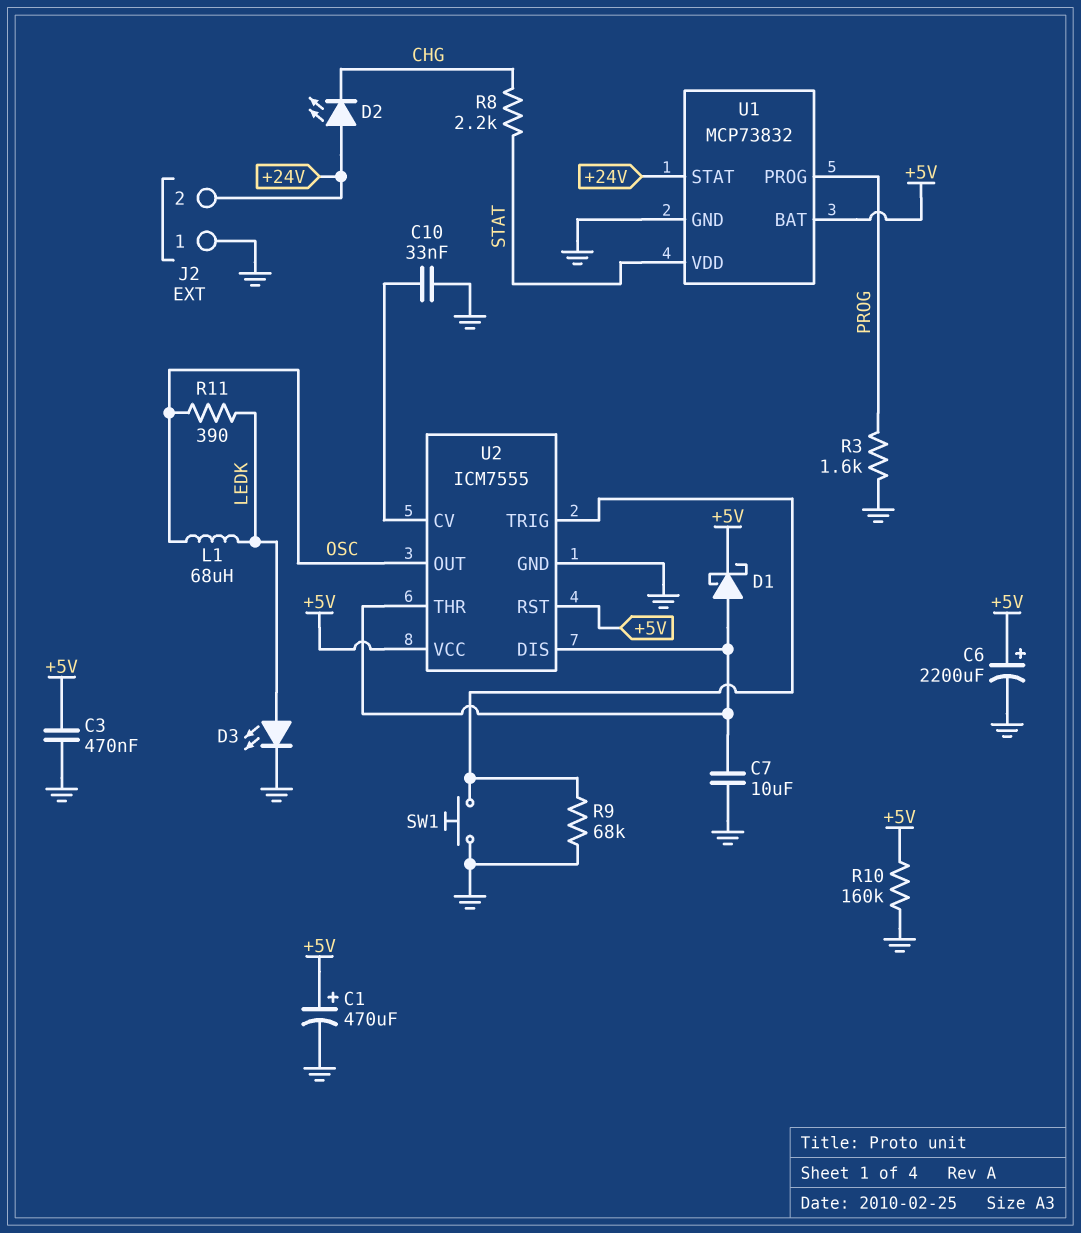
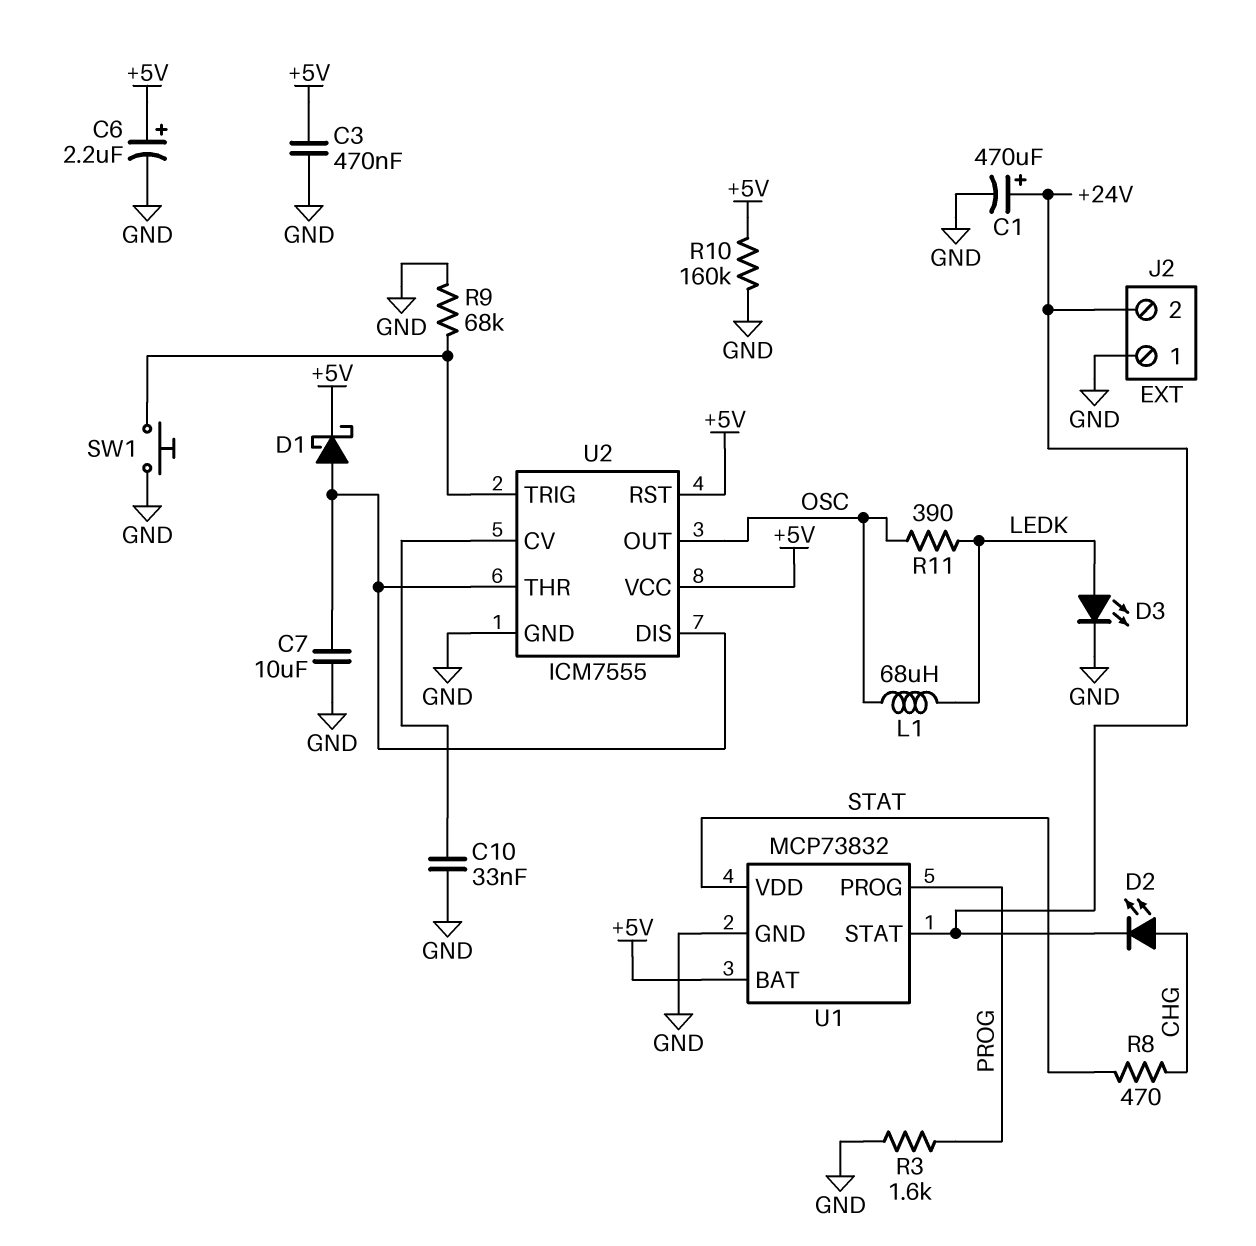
C1: 470uF (plus +5V, minus GND) -> 470uF (plus +24V, minus GND)
C6: 2200uF (plus +5V, minus GND) -> 2.2uF (plus +5V, minus GND)
D2: LED (A +24V, K CHG) -> LED (A CHG, K +24V)
R8: 2.2k (CHG, STAT) -> 470 (CHG, STAT)

